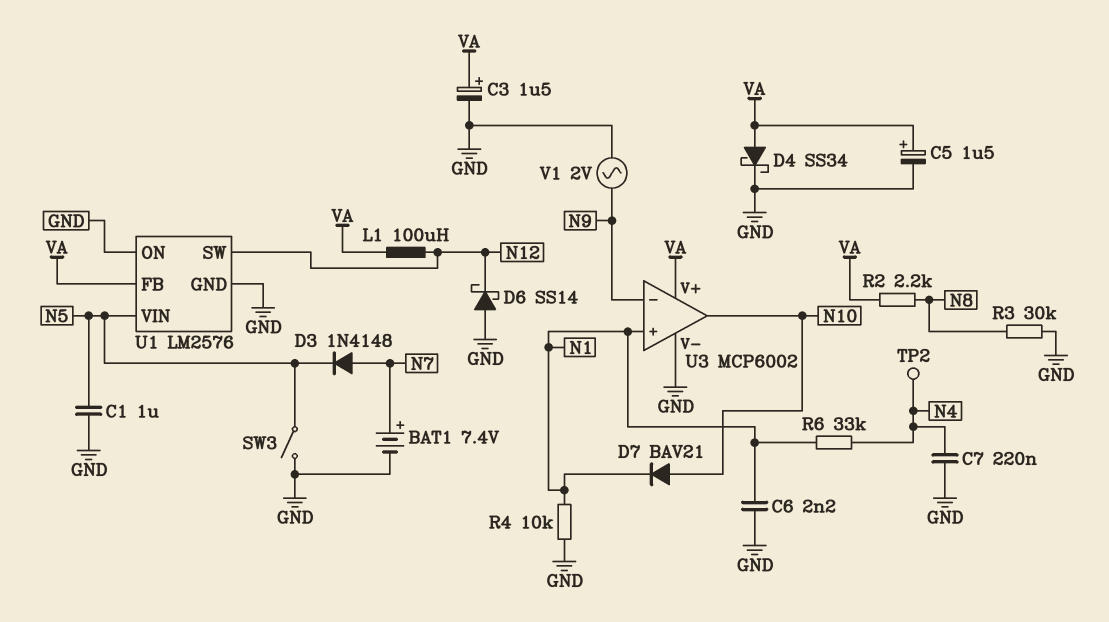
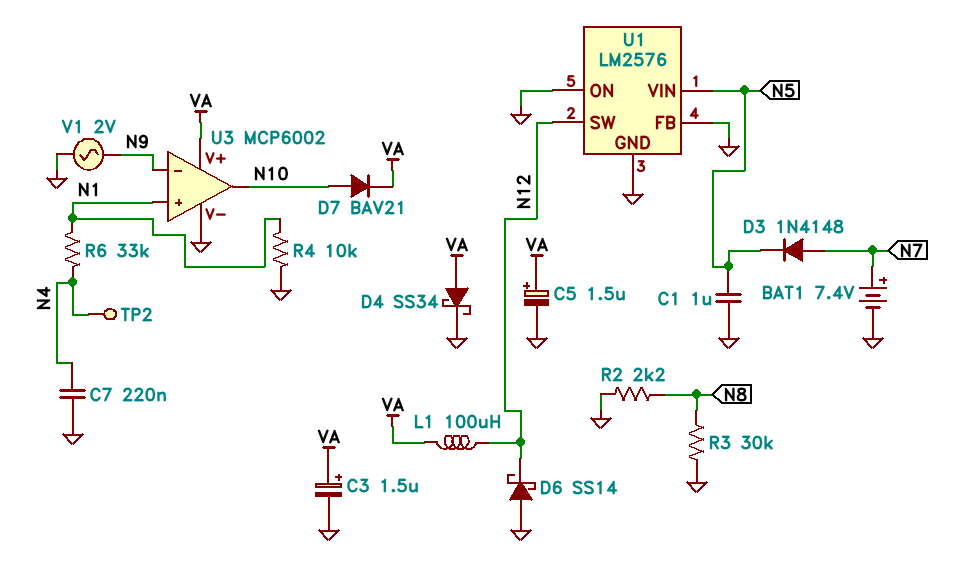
C6: 2.2nF (GND, N1) -> none
D7: diode BAV21 (A N10, K N1) -> diode BAV21 (A N10, K VA)
R2: 2.2k (N8, VA) -> 2.2k (GND, N8)
SW3: switch (GND, N5) -> none
U1 pin FB: VA -> GND

